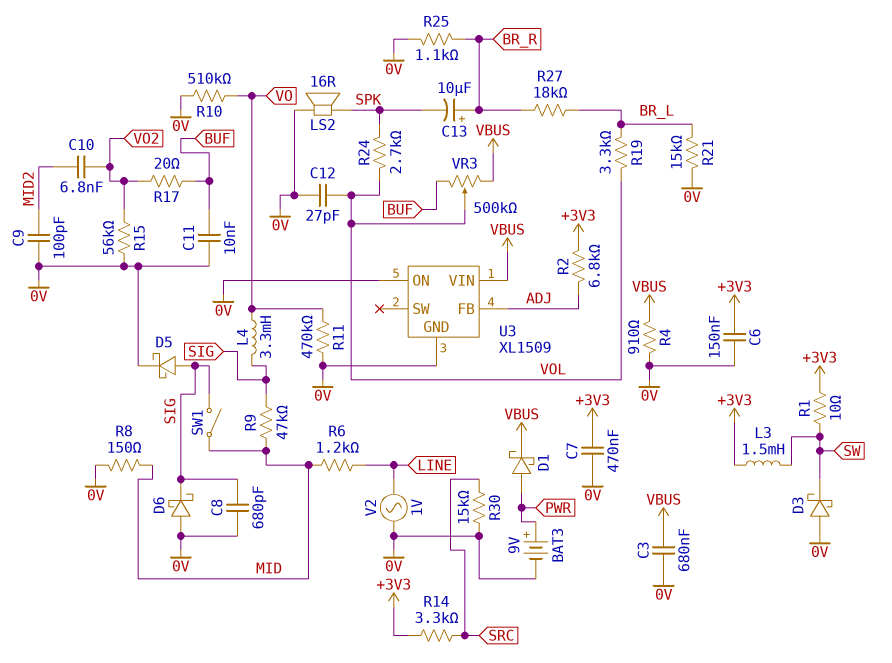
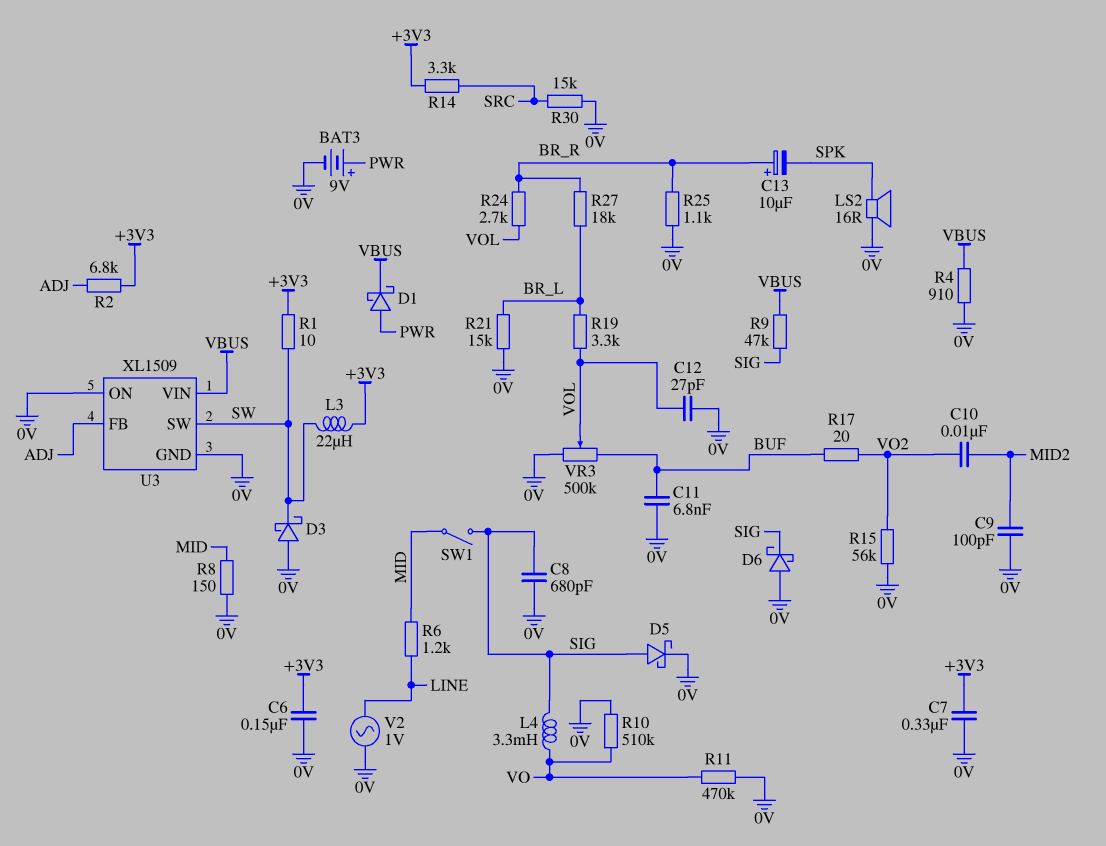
C3: 680nF (0V, VBUS) -> none
C7: 470nF (+3V3, 0V) -> 330nF (+3V3, 0V)
C10: 6.8nF (MID2, VO2) -> 10nF (MID2, VO2)
C11: 10nF (0V, BUF) -> 6.8nF (0V, BUF)
L3: 1.5mH (+3V3, SW) -> 22uH (+3V3, SW)
R9: 47k (MID, SIG) -> 47k (SIG, VBUS)
R24: 2.7k (SPK, VOL) -> 2.7k (BR_R, VOL)
U3 pin SW: none -> SW
VR3: 500k (BUF, VBUS, wiper VOL) -> 500k (0V, BUF, wiper VOL)

